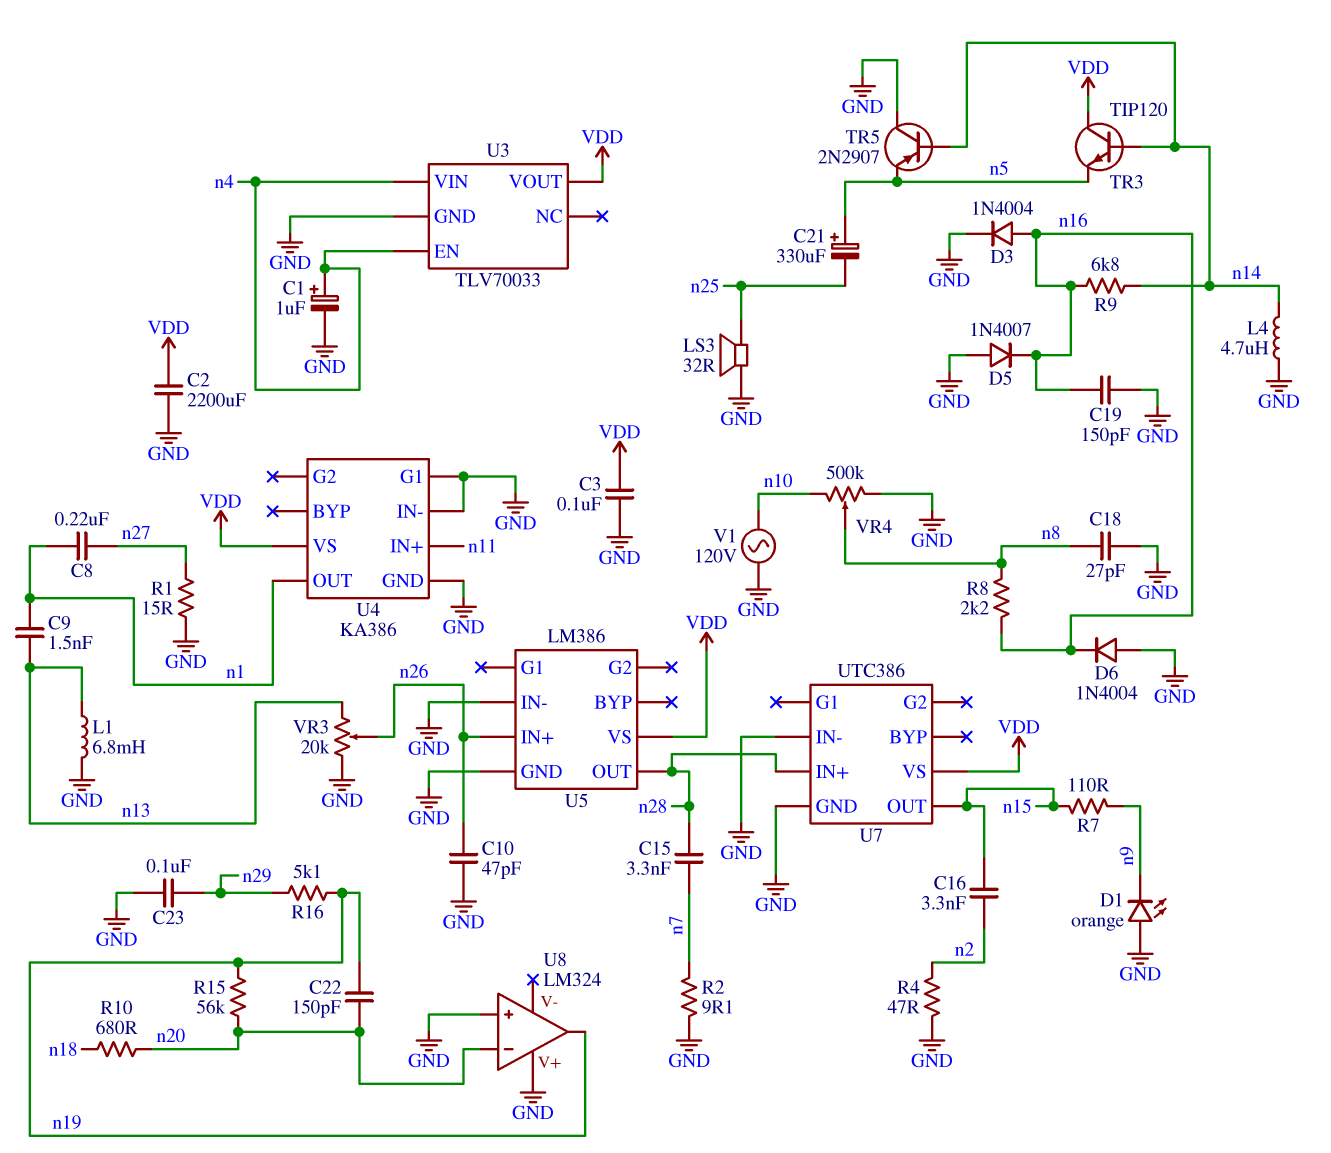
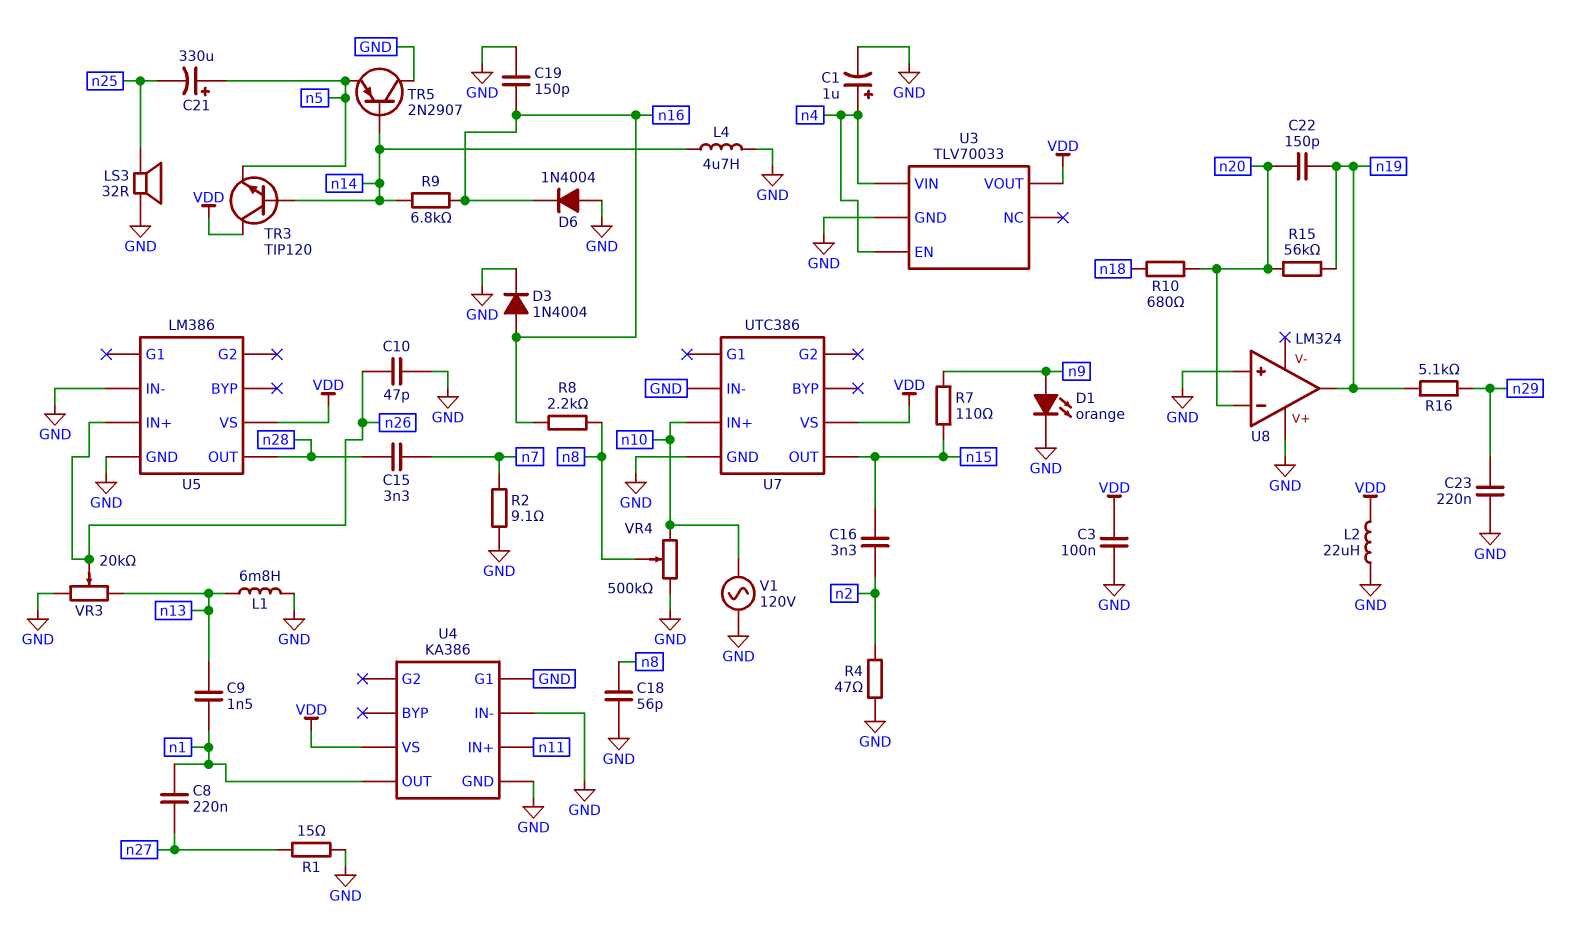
C2: 2200uF (GND, VDD) -> none
C18: 27pF (GND, n8) -> 56pF (GND, n8)
C23: 100nF (GND, n29) -> 220nF (GND, n29)
D1: LED orange (A GND, K n9) -> LED orange (A n9, K GND)
D5: diode 1N4007 (A GND, K n16) -> none
L2: none -> 22uH (GND, VDD)
U7 pin IN+: n28 -> n10

